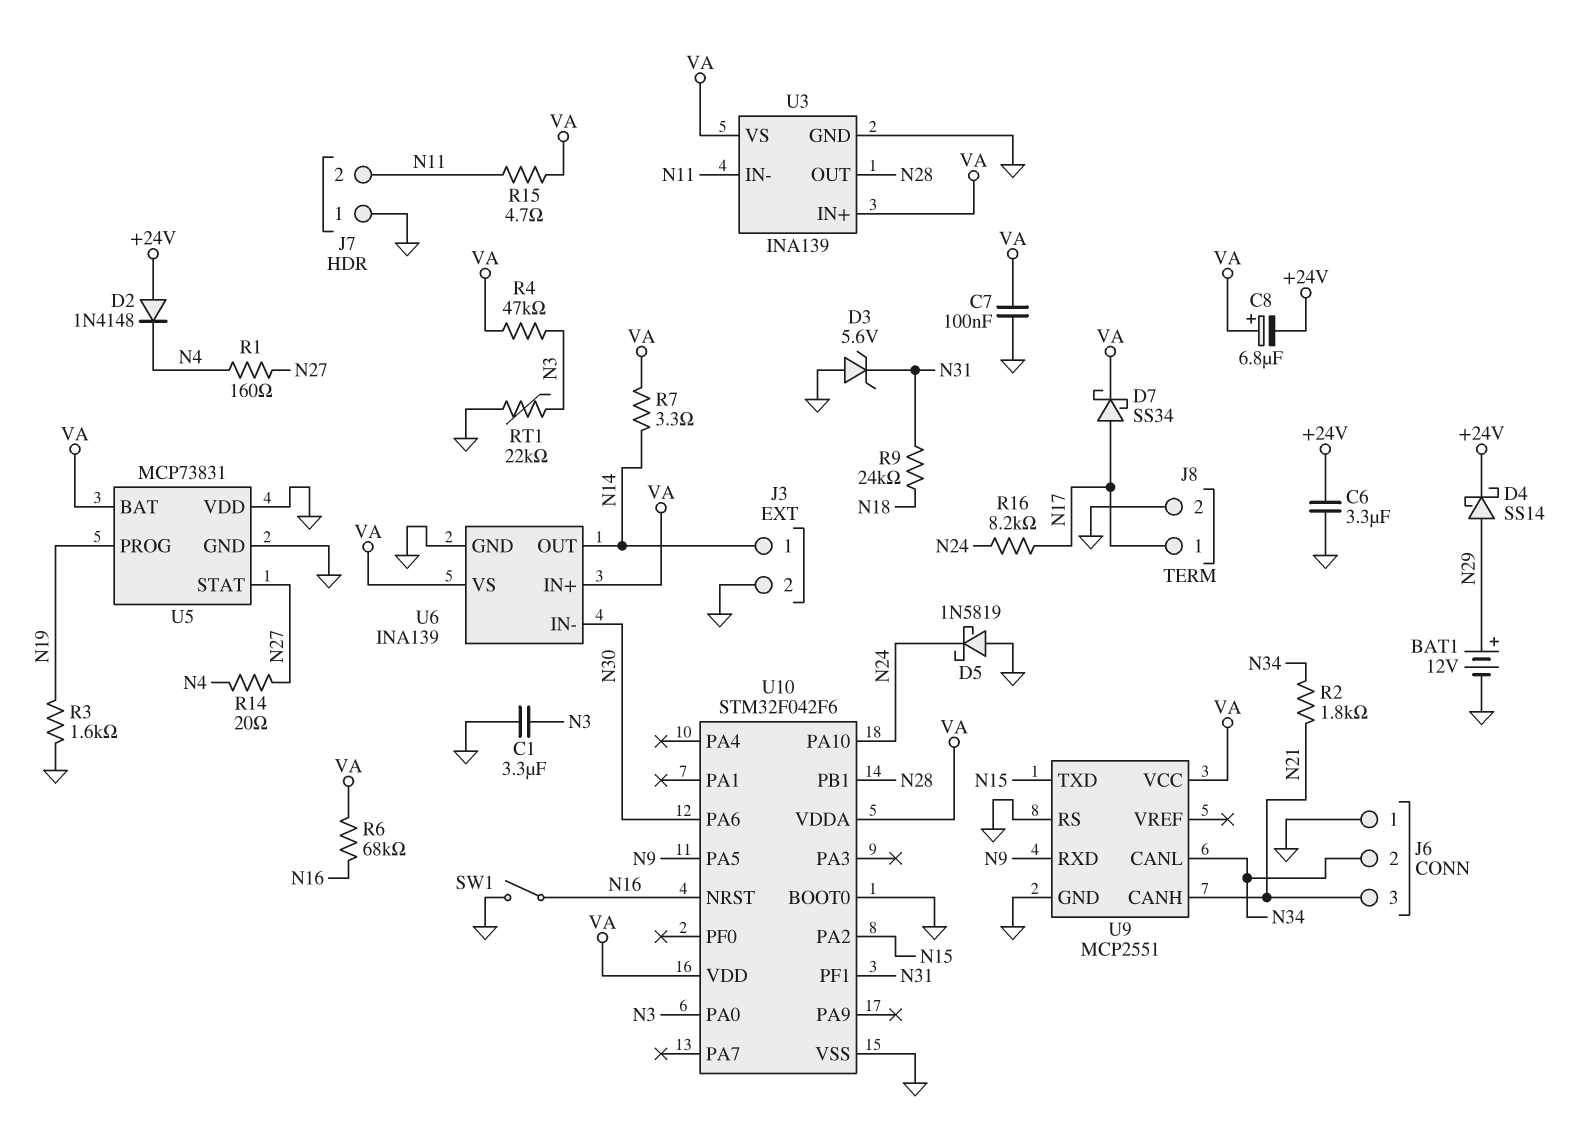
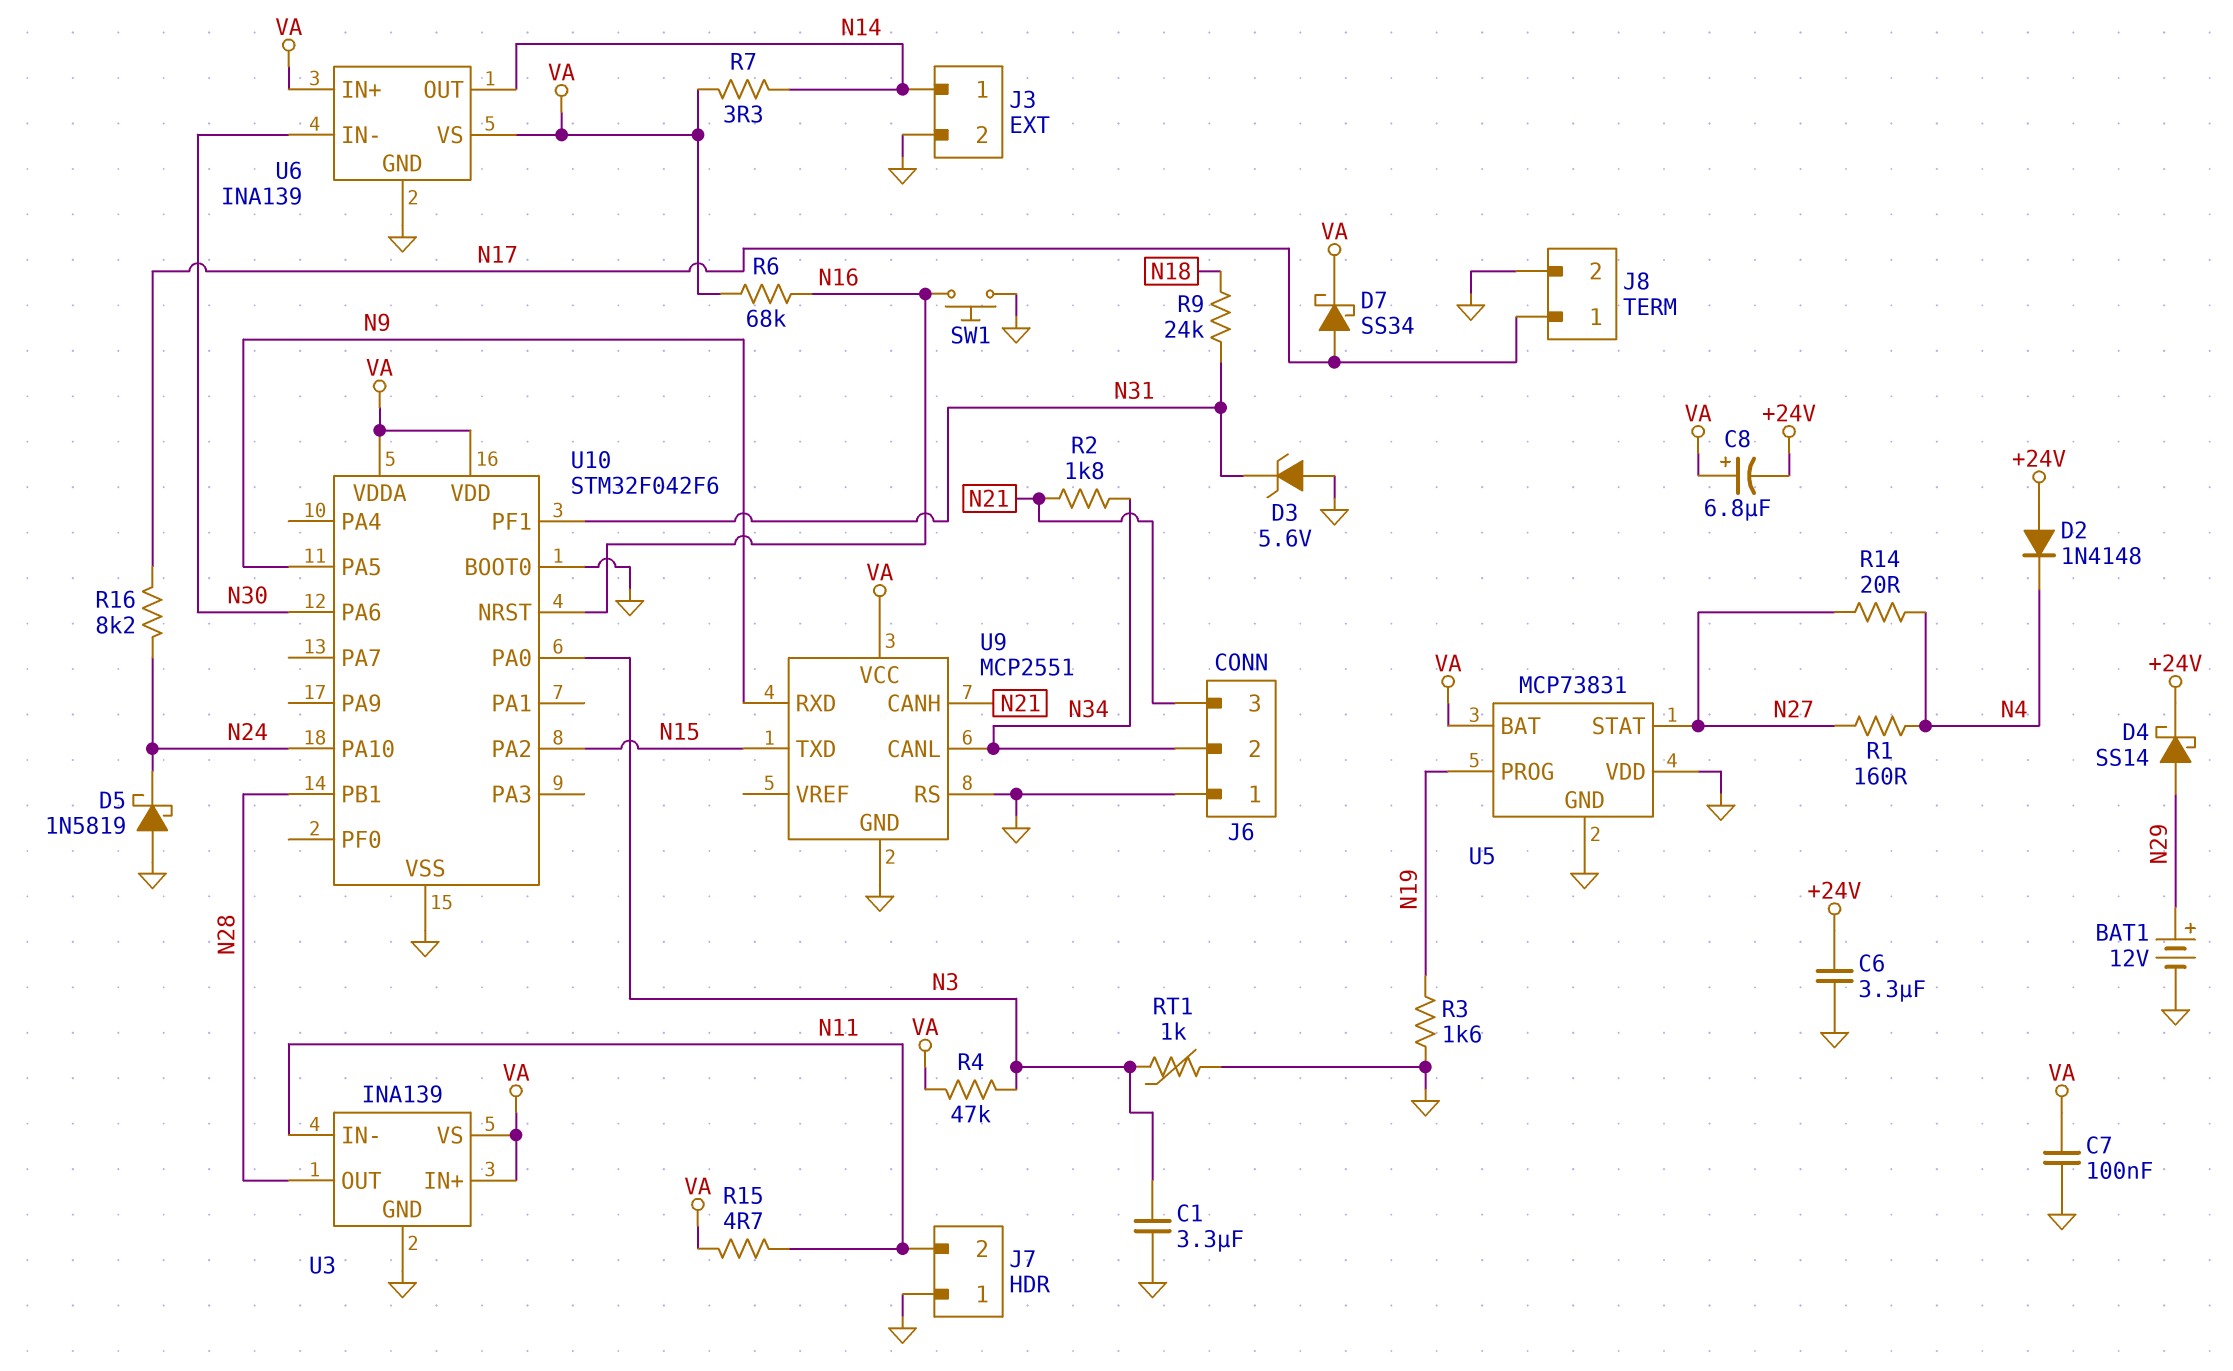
RT1: 22k (GND, N3) -> 1k (GND, N3)
SW1: switch (GND, N16) -> button (GND, N16)

